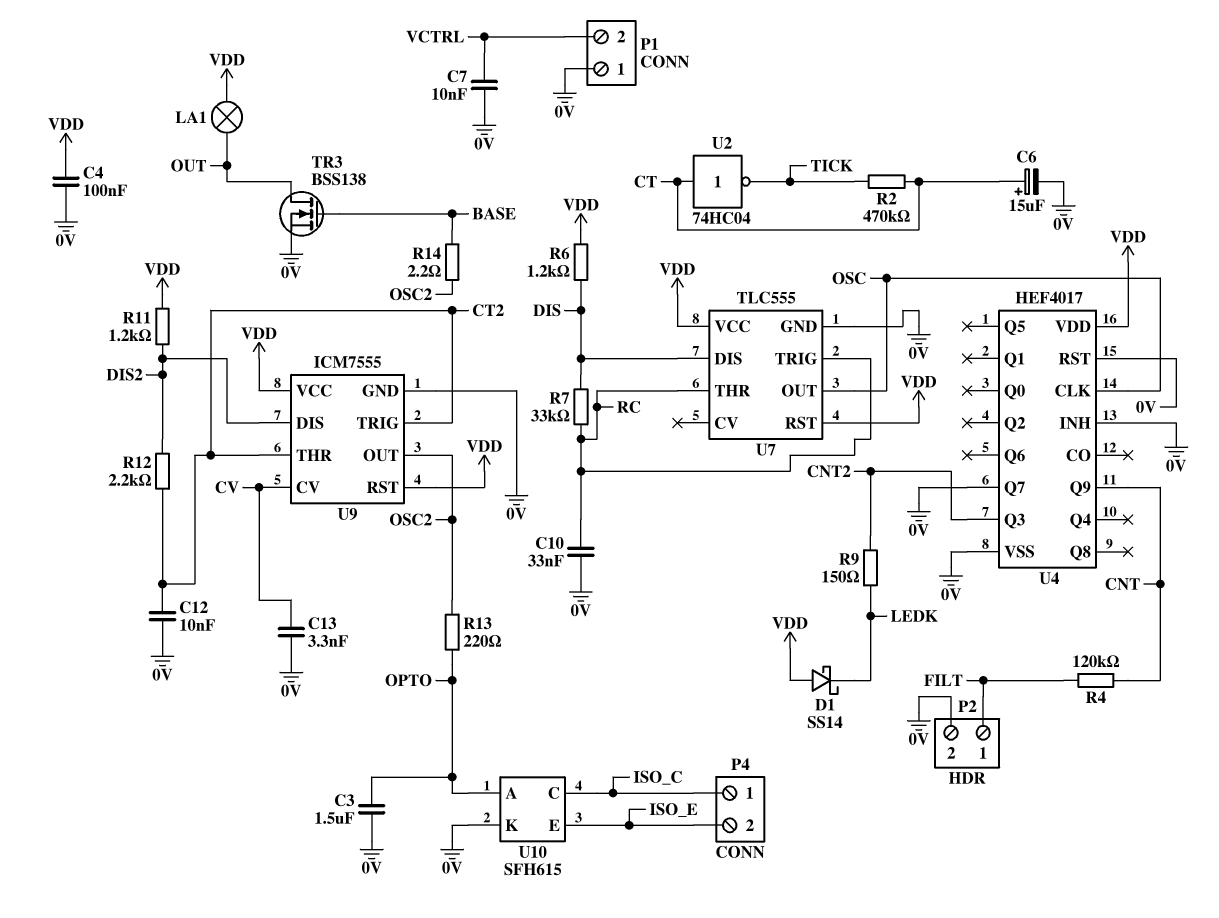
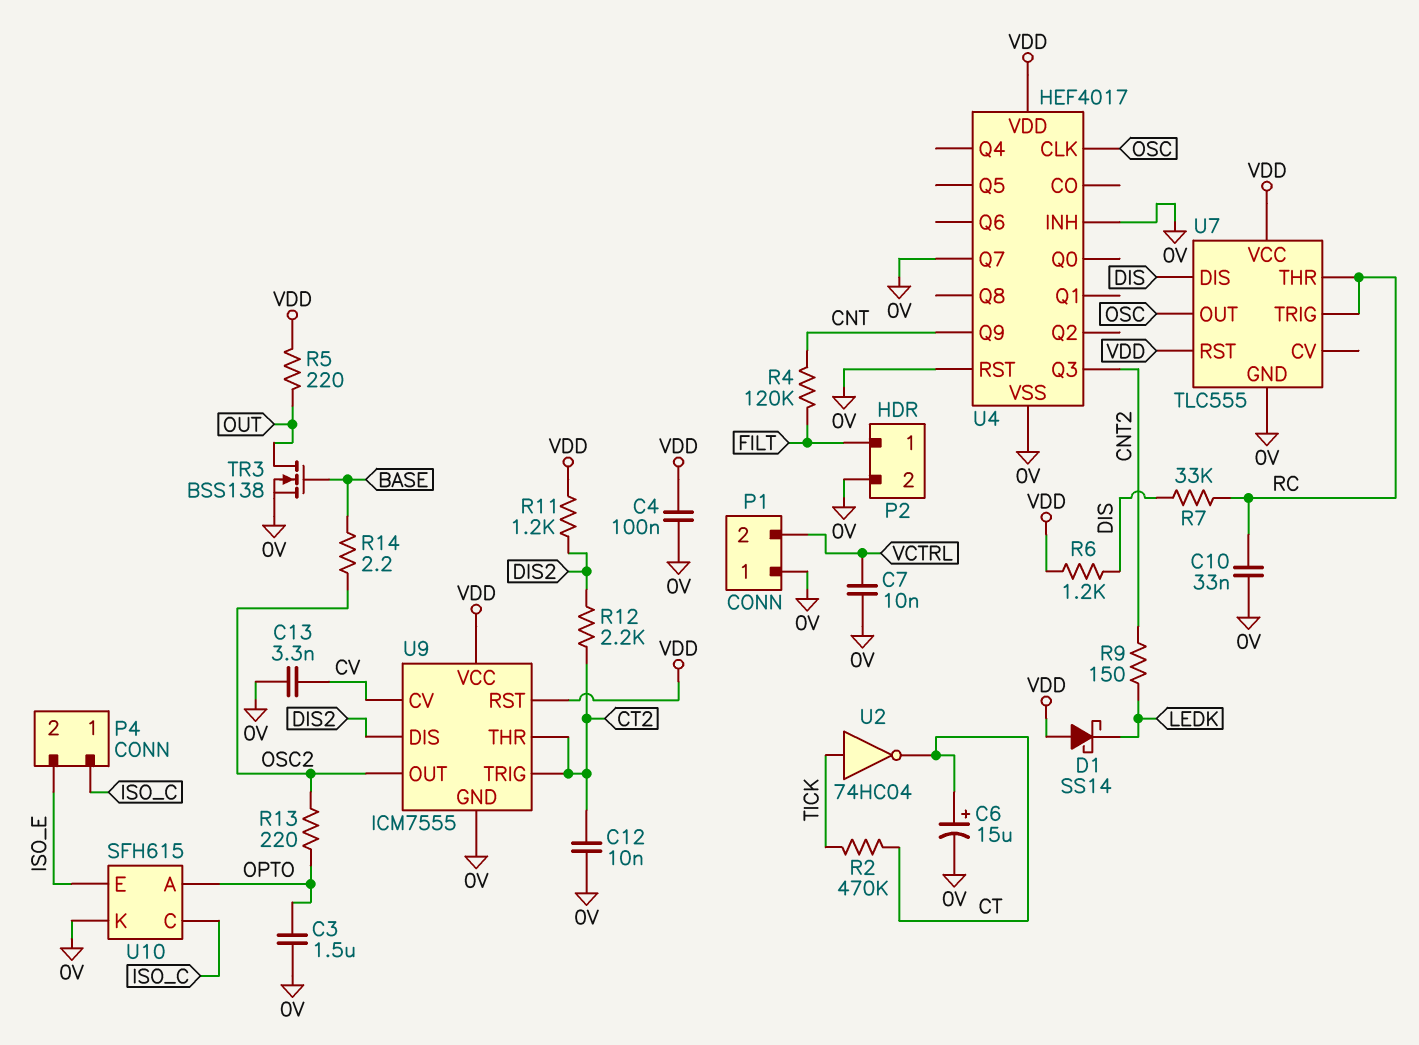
LA1: lamp (OUT, VDD) -> none
R5: none -> 220 (OUT, VDD)
U2: NOT 74HC04 (in CT, out TICK) -> NOT 74HC04 (in TICK, out CT)

